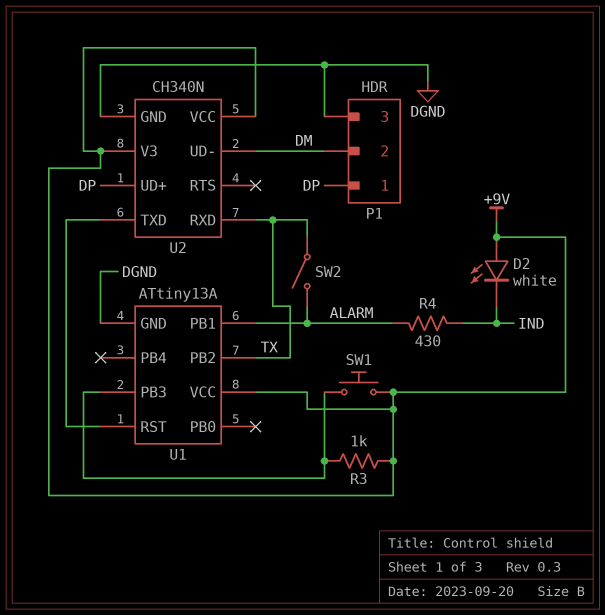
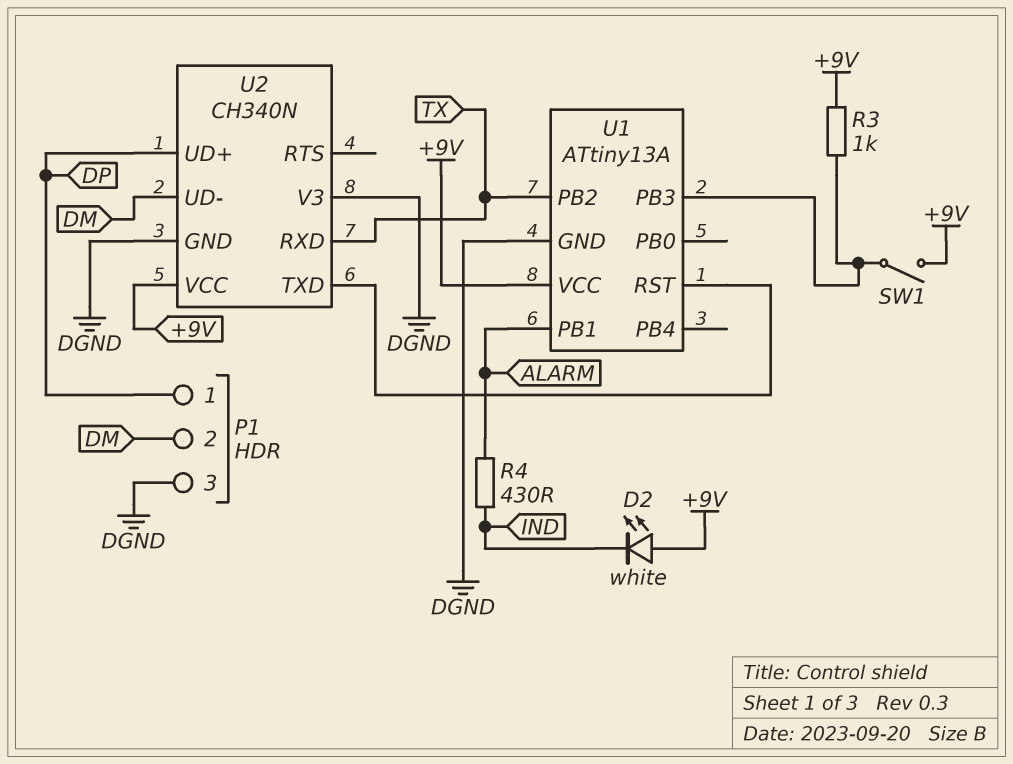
SW1: button (+9V, U1/PB3) -> switch (+9V, U1/PB3)
SW2: switch (ALARM, TX) -> none
U2 pin V3: +9V -> DGND

